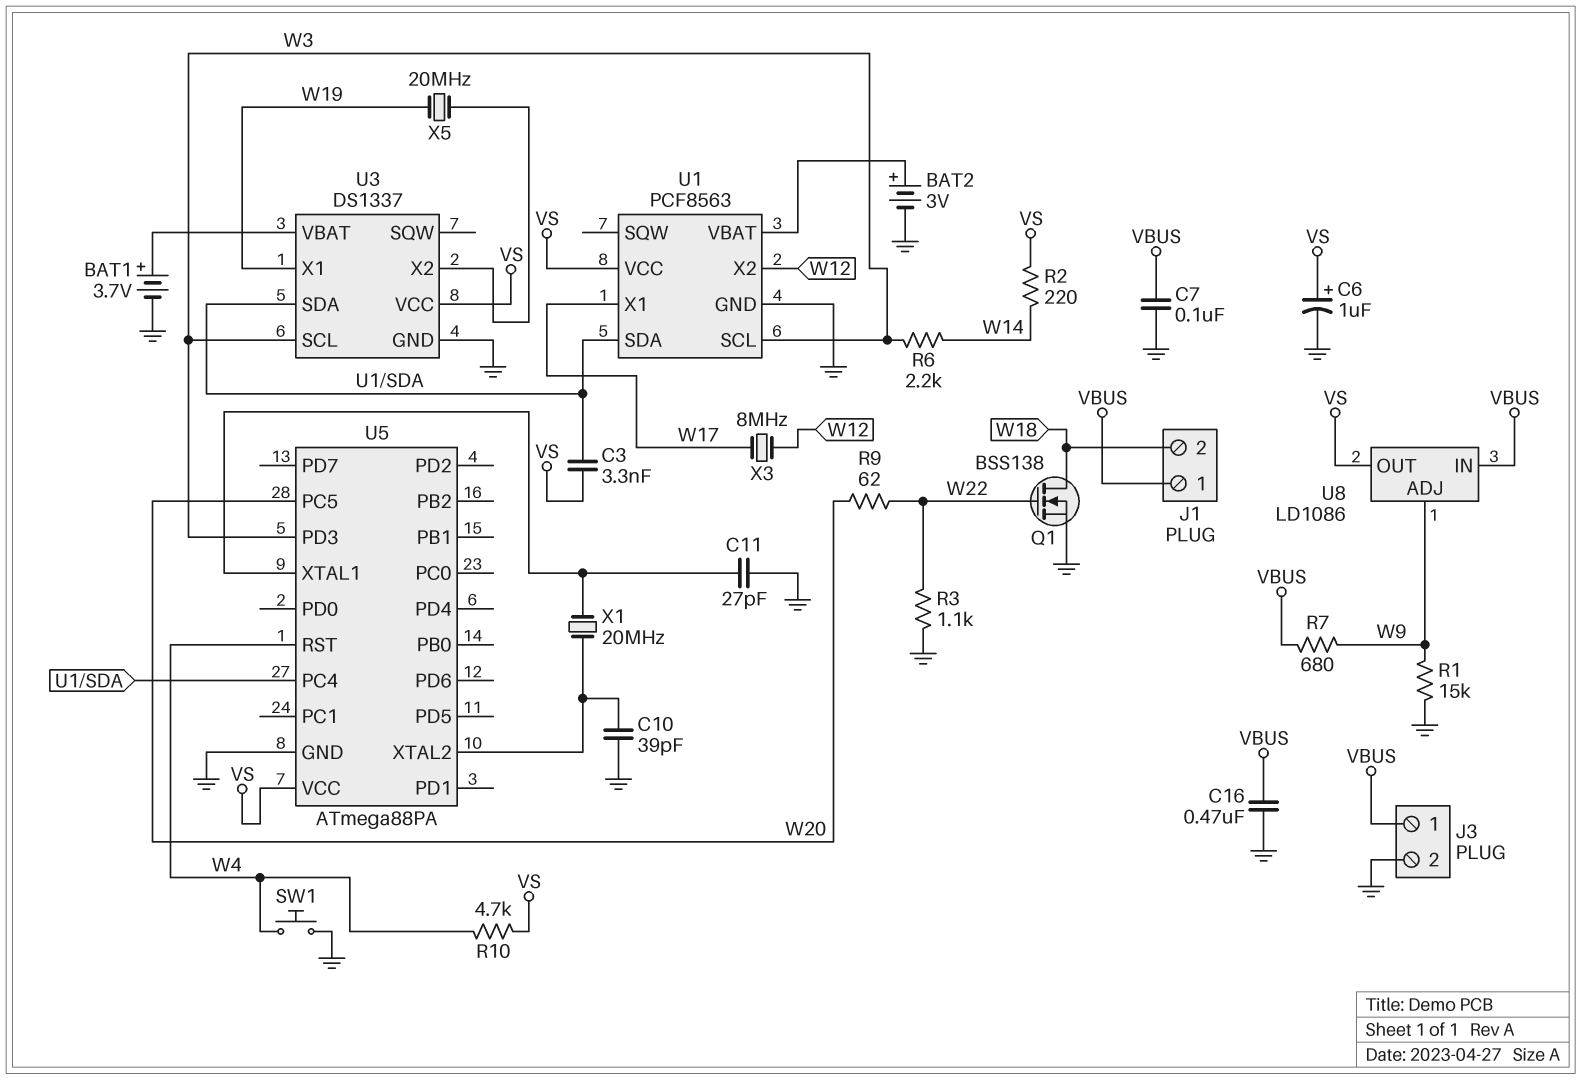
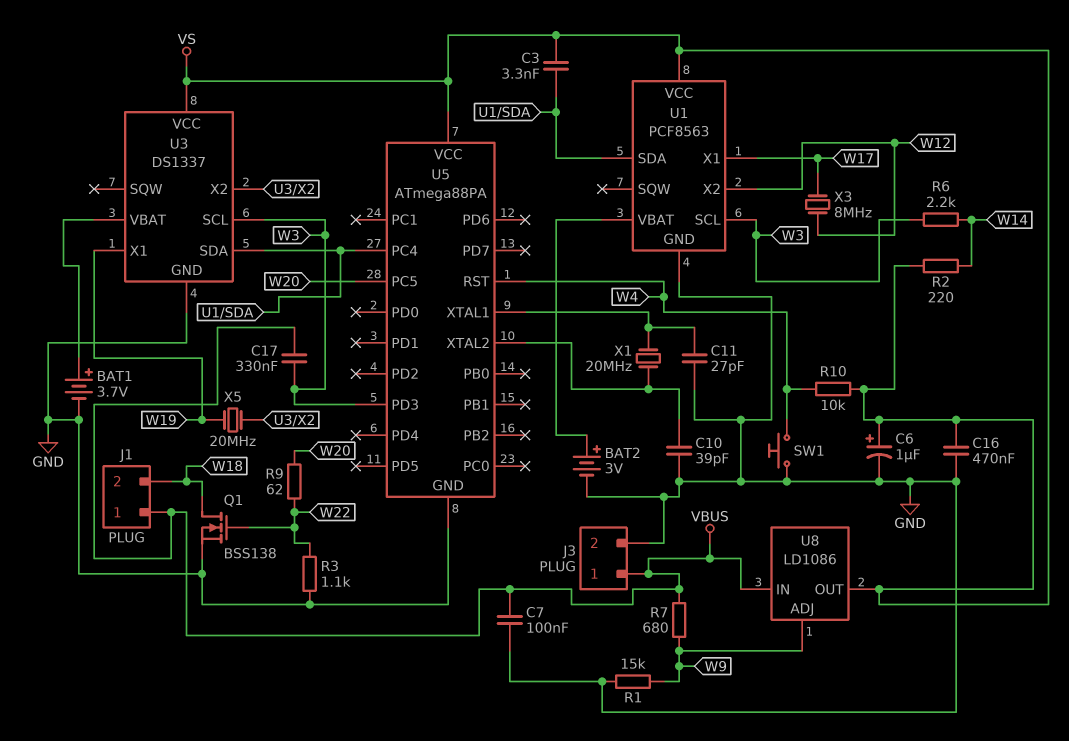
C16: 470nF (GND, VBUS) -> 470nF (GND, VS)
C17: none -> 330nF (VBUS, W3)
R10: 4.7k (VS, W4) -> 10k (VS, W4)

